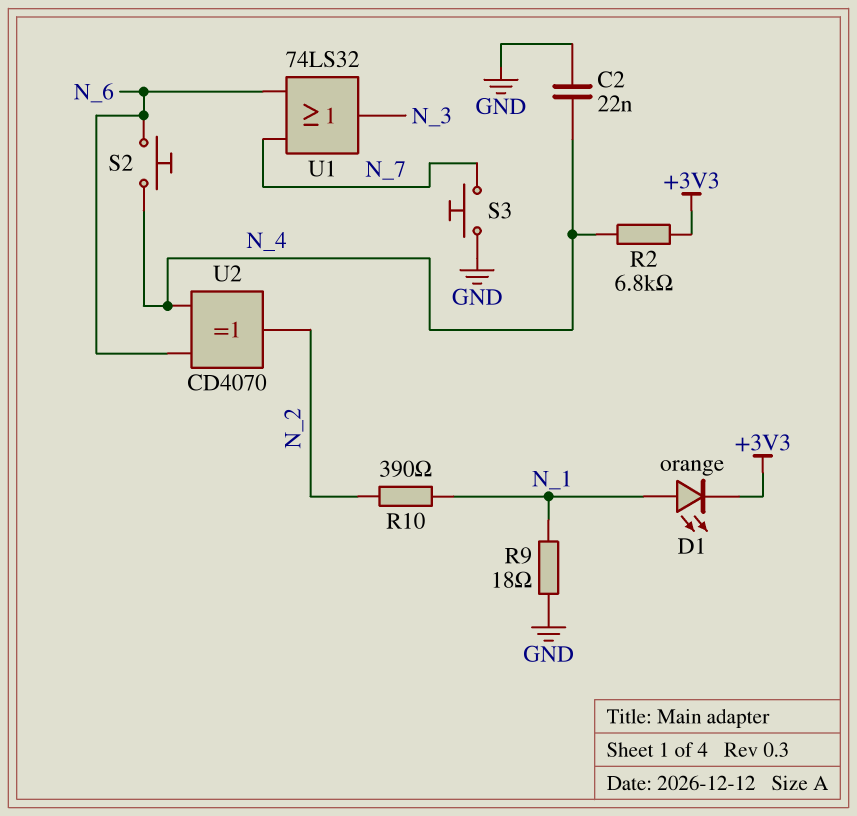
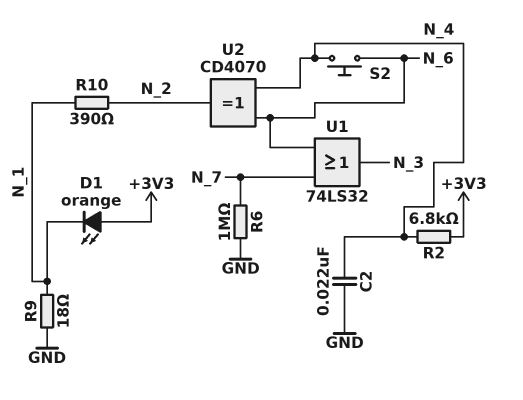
D1: LED orange (A N_1, K +3V3) -> LED orange (A +3V3, K N_1)
R6: none -> 1M (GND, N_7)
S3: button (GND, N_7) -> none

